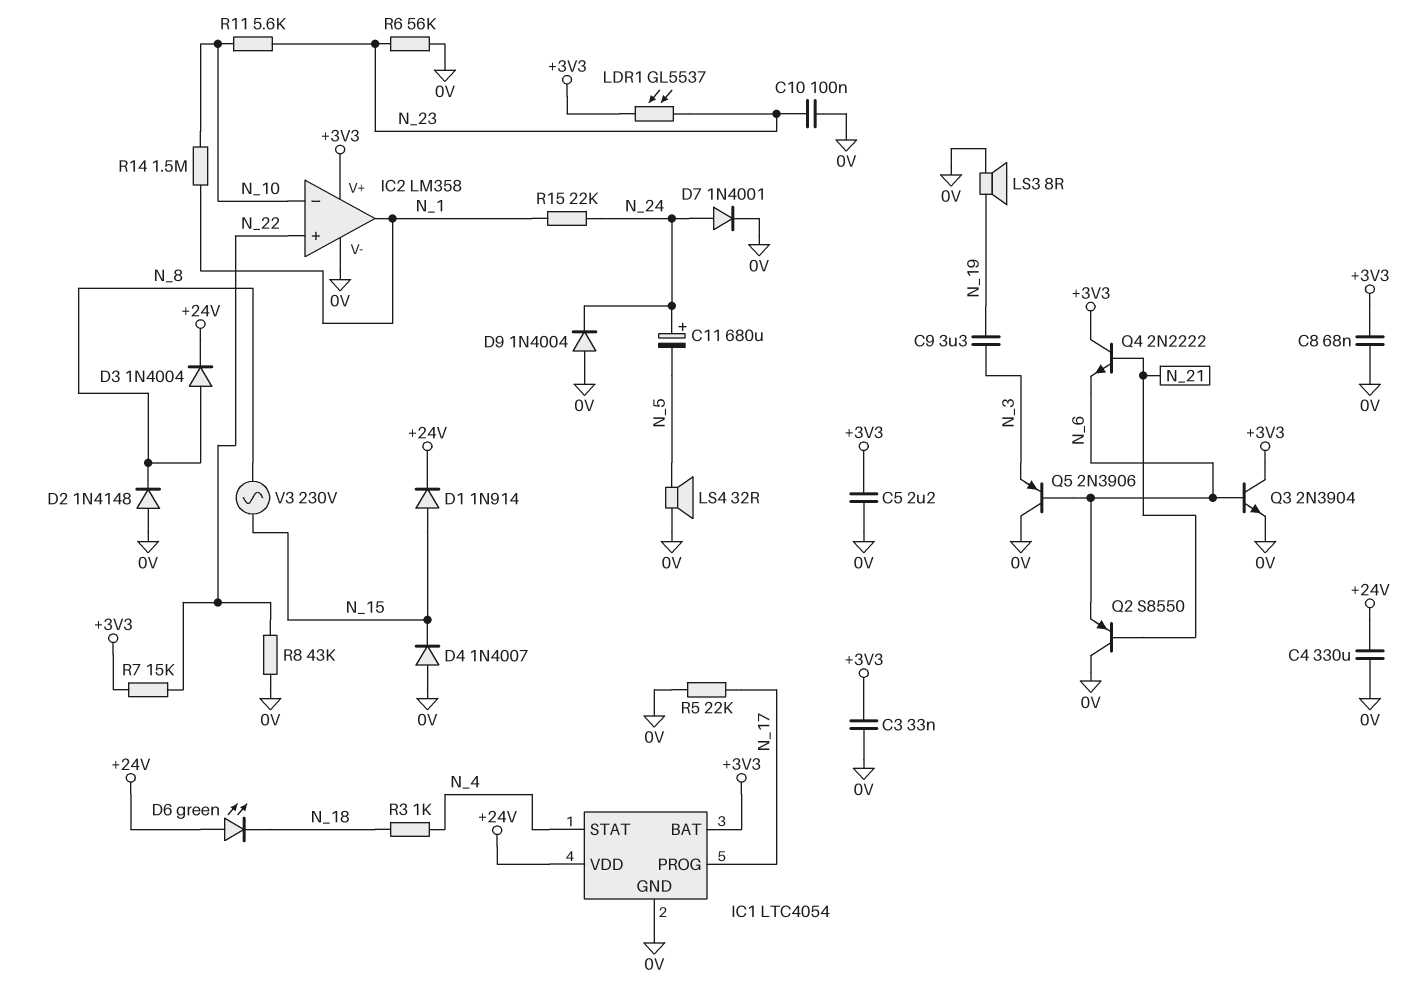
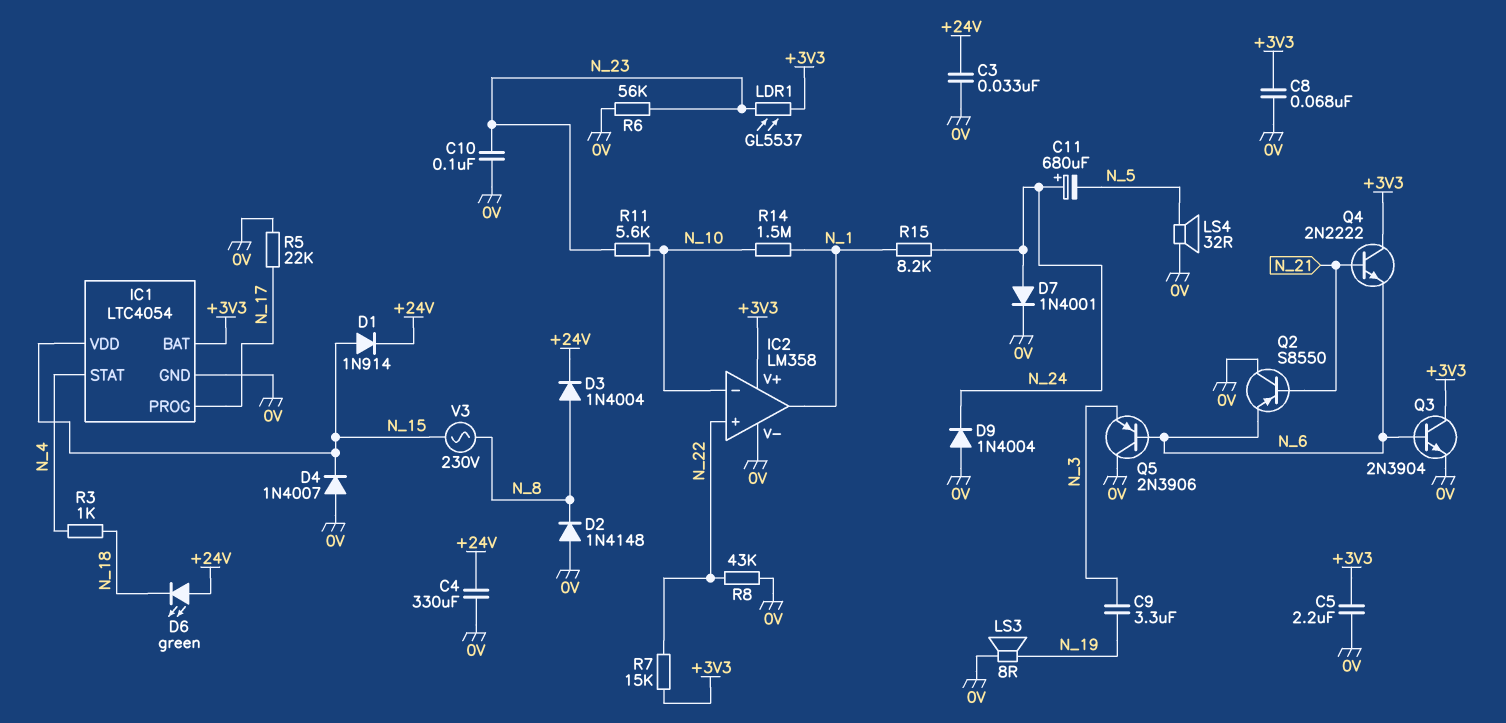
C3: 33nF (+3V3, 0V) -> 33nF (+24V, 0V)
IC1 pin VDD: +24V -> N_15
R15: 22k (N_1, N_24) -> 8.2k (N_1, N_24)

